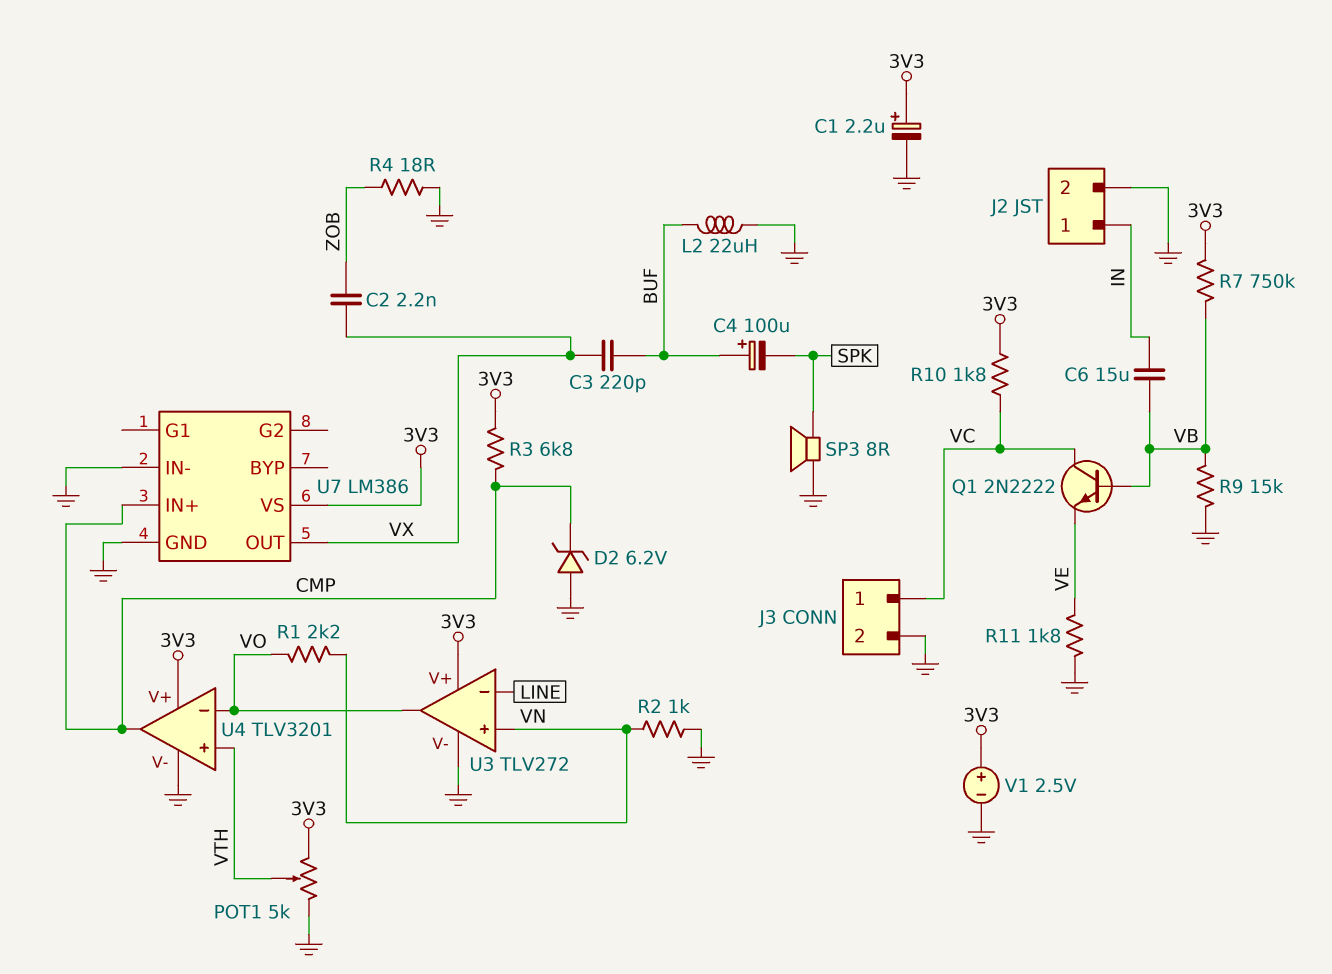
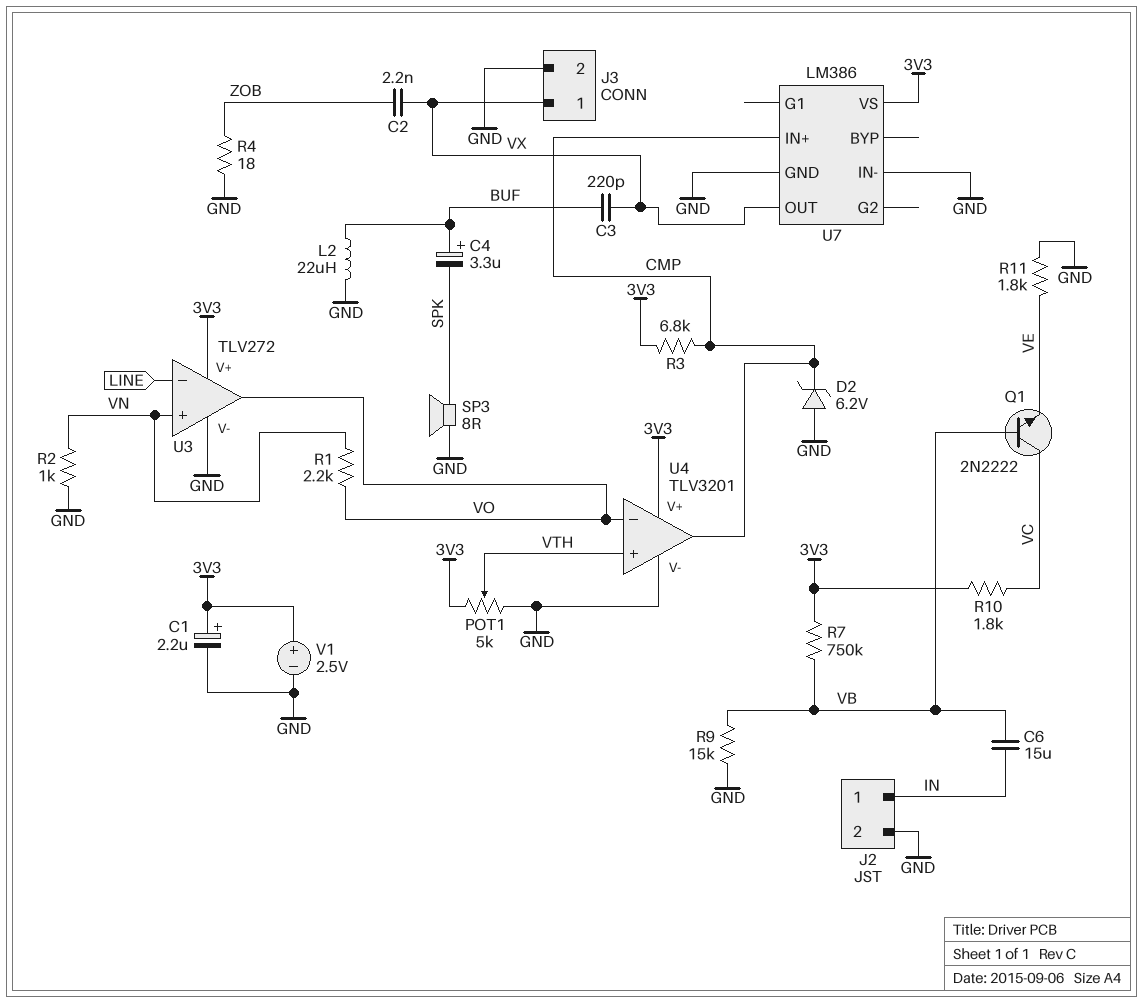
C4: 100uF (plus BUF, minus SPK) -> 3.3uF (plus BUF, minus SPK)
J3 pin 1: VC -> VX

